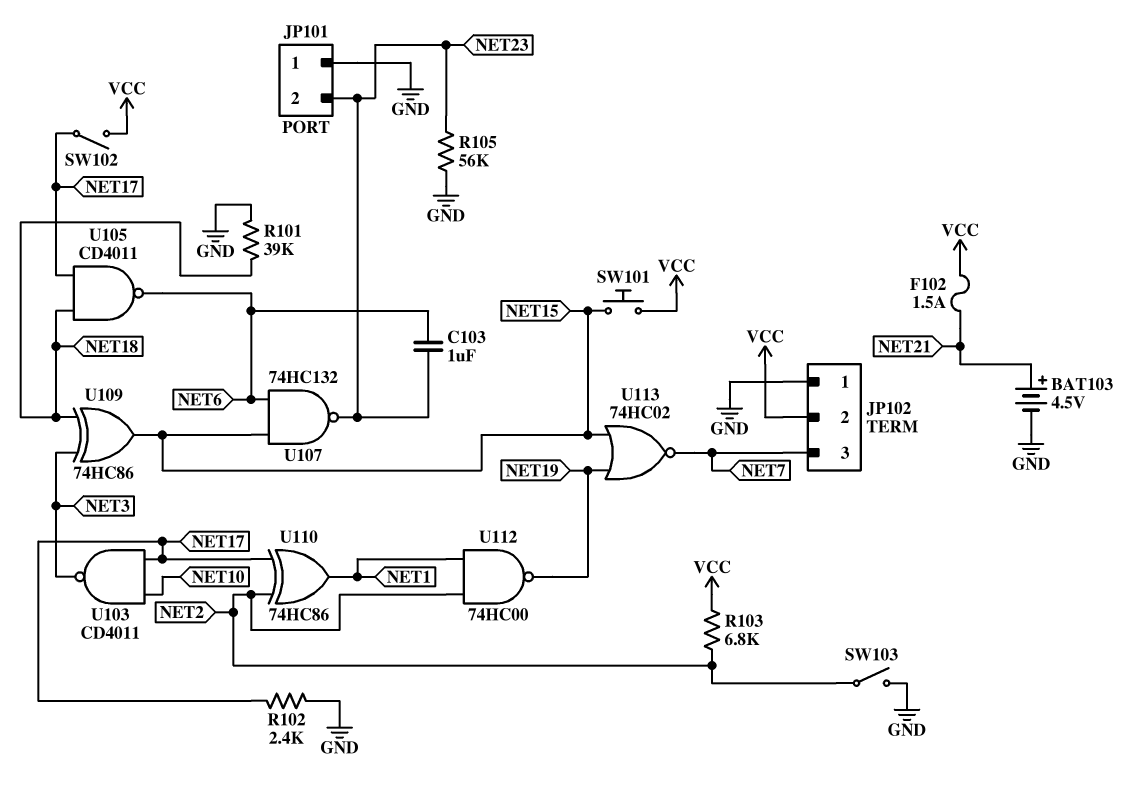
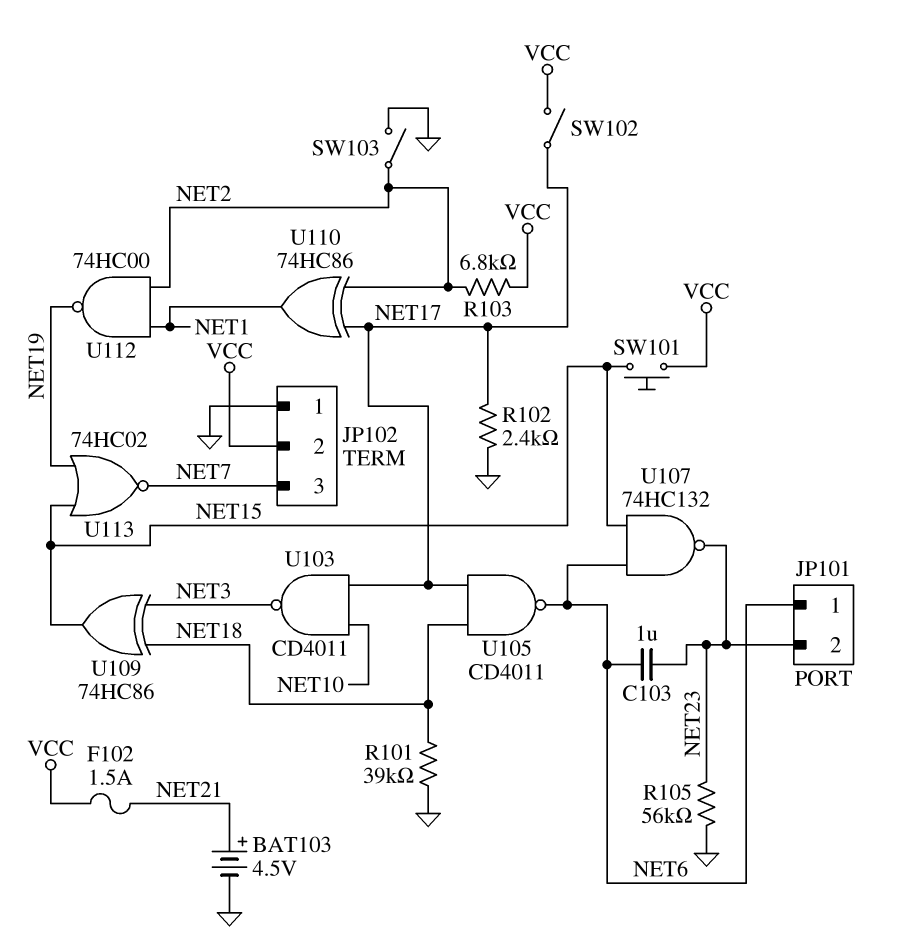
JP101 pin 1: GND -> NET6

